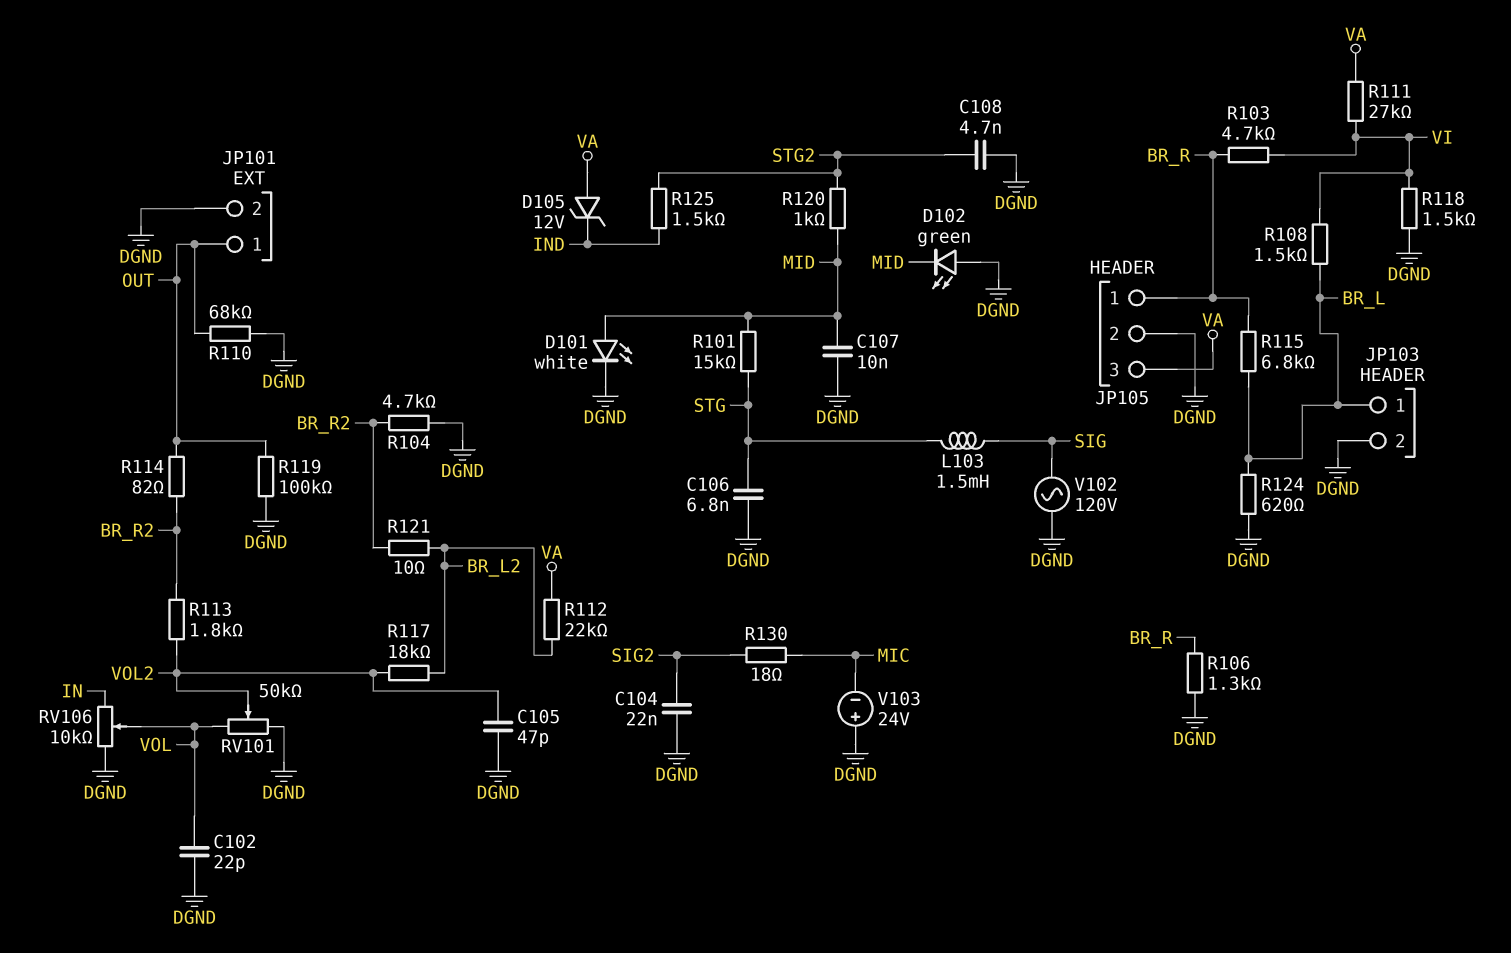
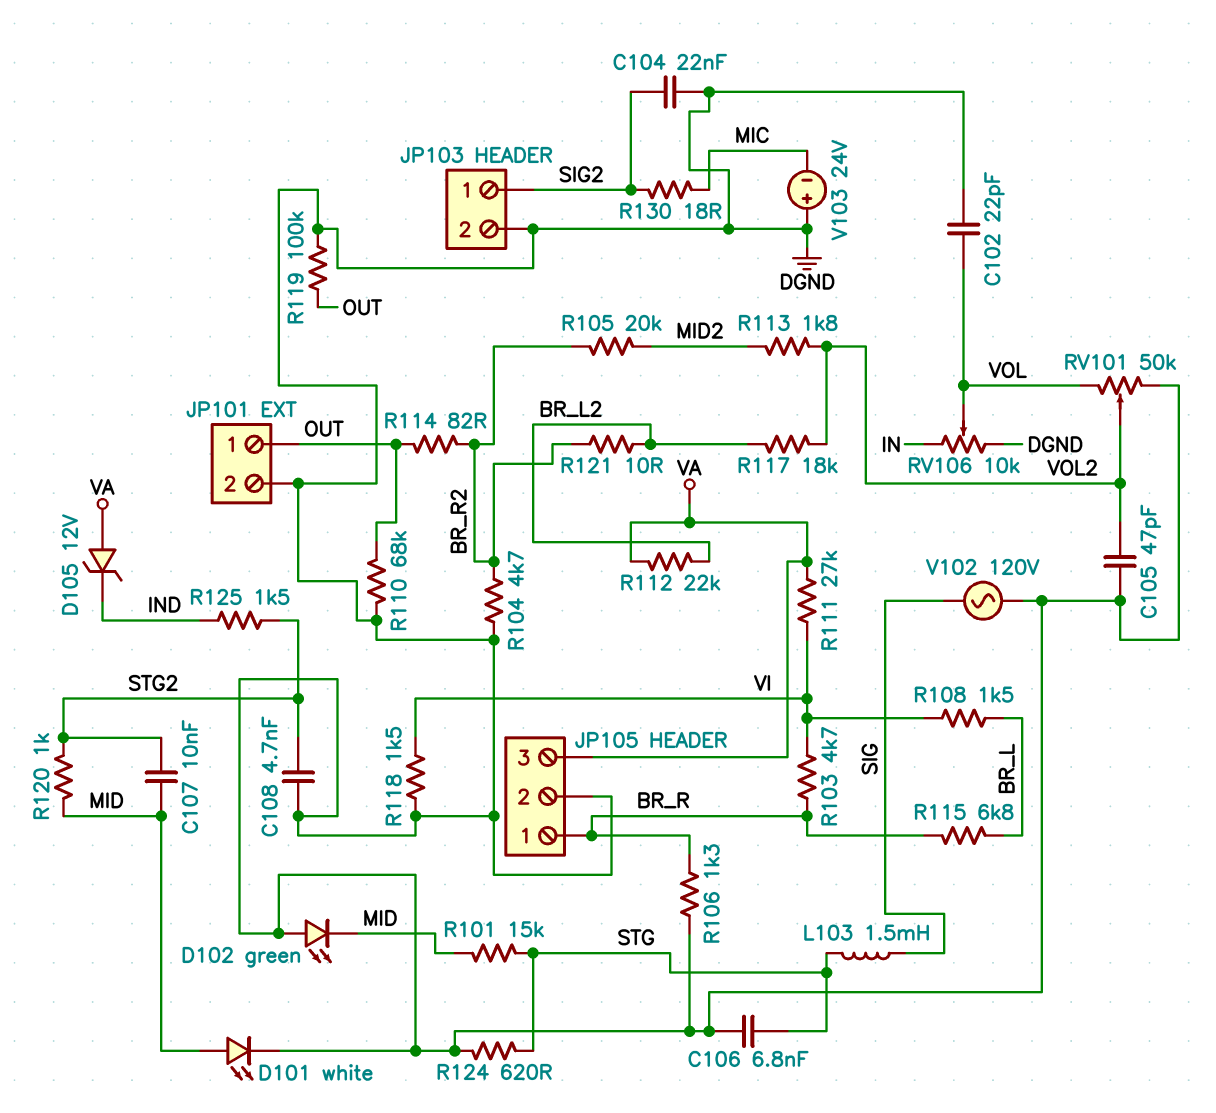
C107: 10nF (DGND, MID) -> 10nF (MID, STG2)
JP103 pin 1: BR_L -> SIG2
R105: none -> 20k (BR_R2, MID2)
R113: 1.8k (BR_R2, VOL2) -> 1.8k (MID2, VOL2)
R124: 620 (BR_L, DGND) -> 620 (DGND, STG)

